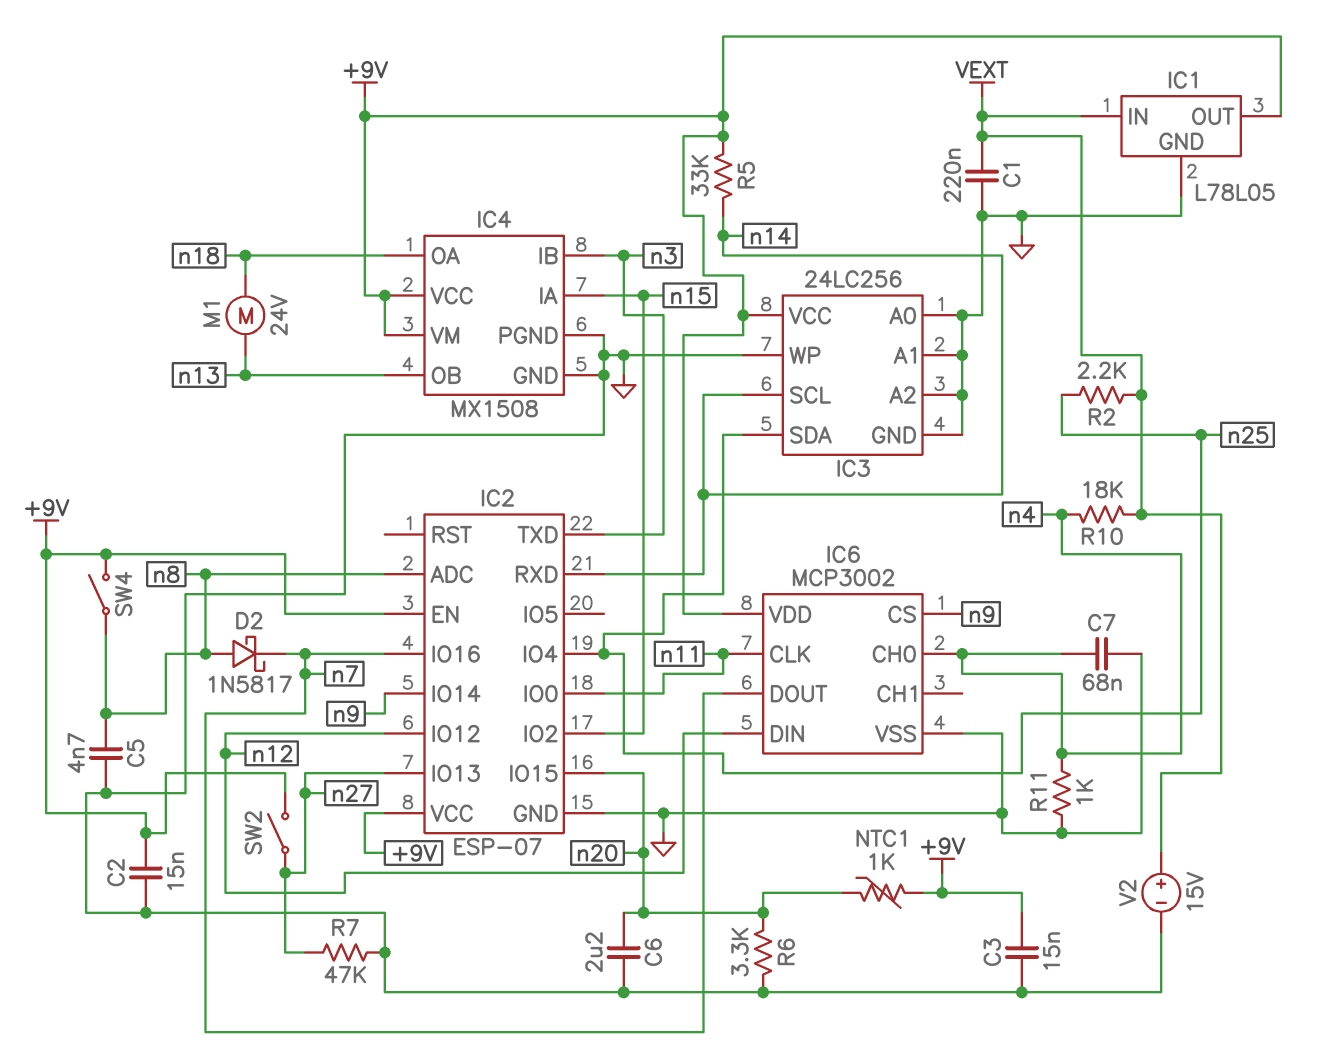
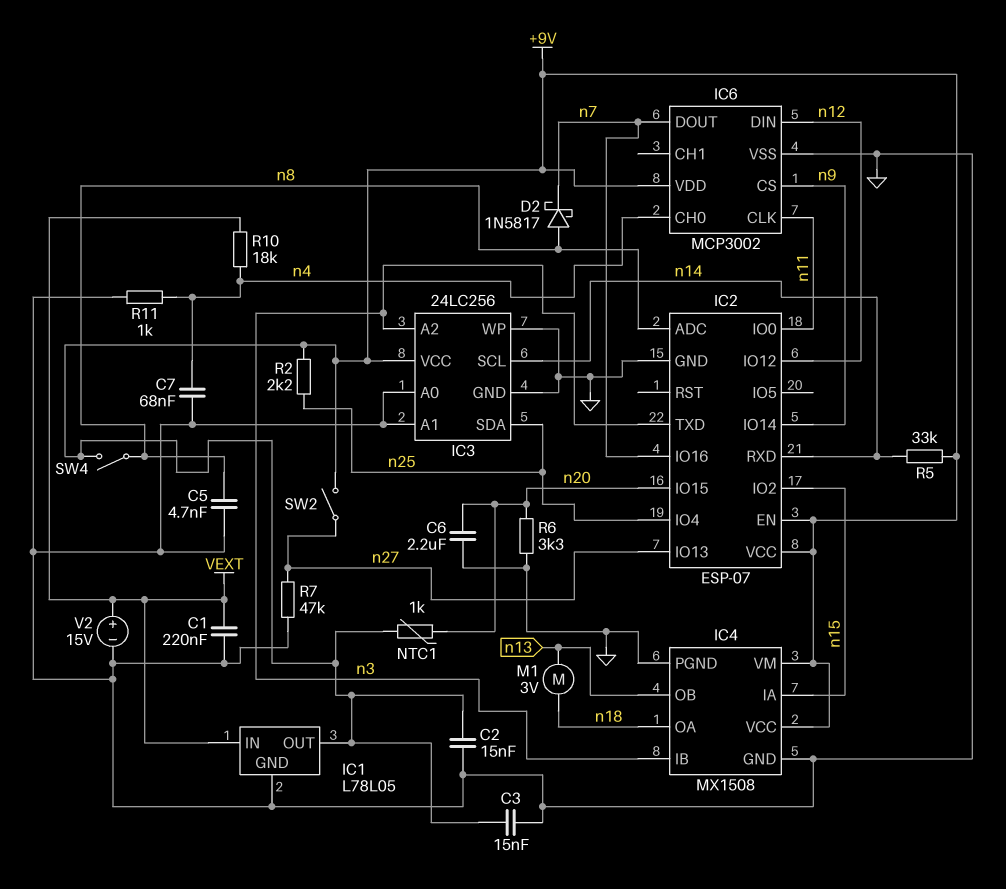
IC3 pin A2: GND -> n3
M1: motor 24V (n13, n18) -> motor 3V (n13, n18)
R2: 2.2k (VEXT, n25) -> 2.2k (+9V, n25)

